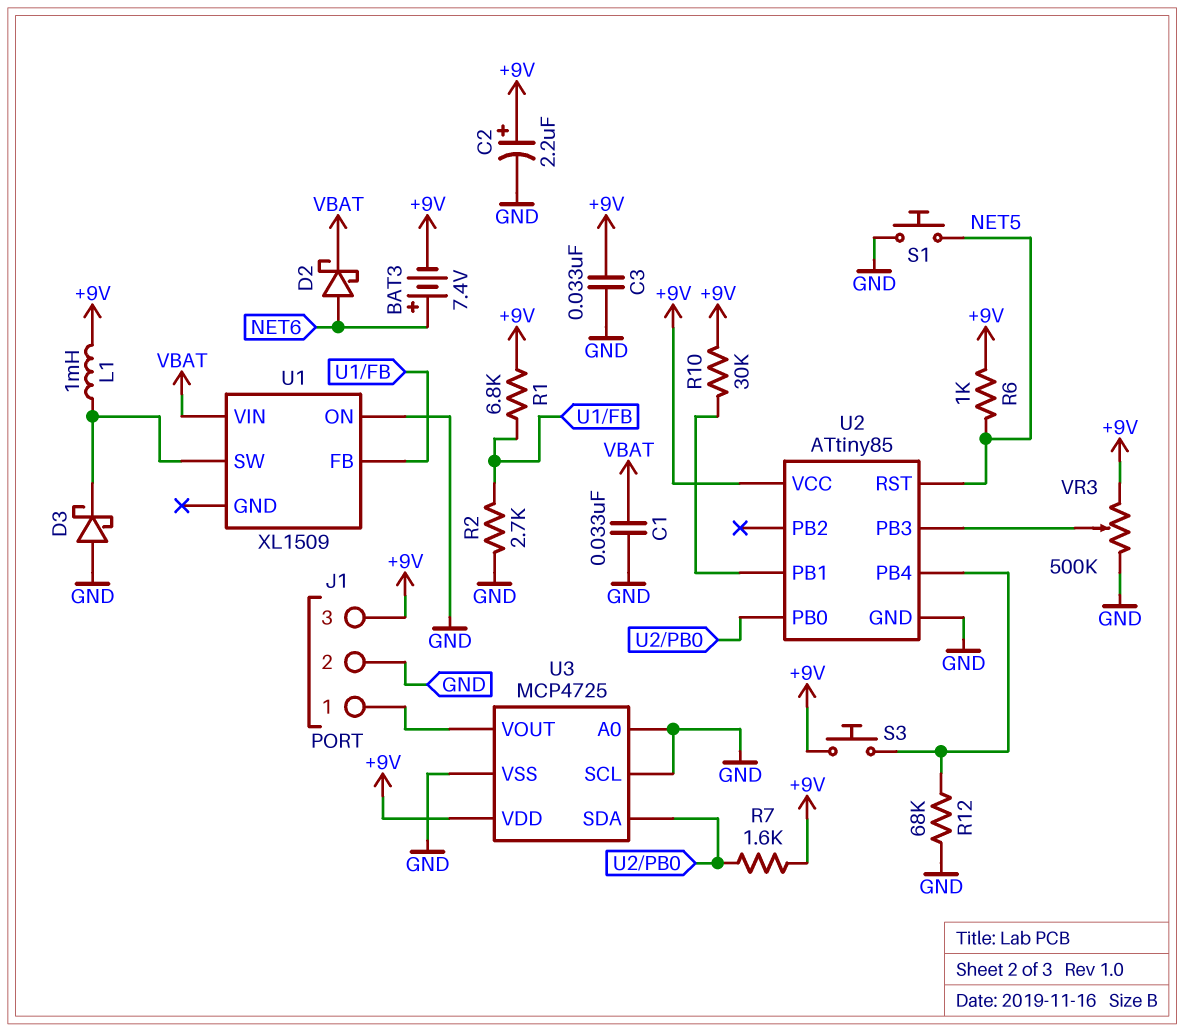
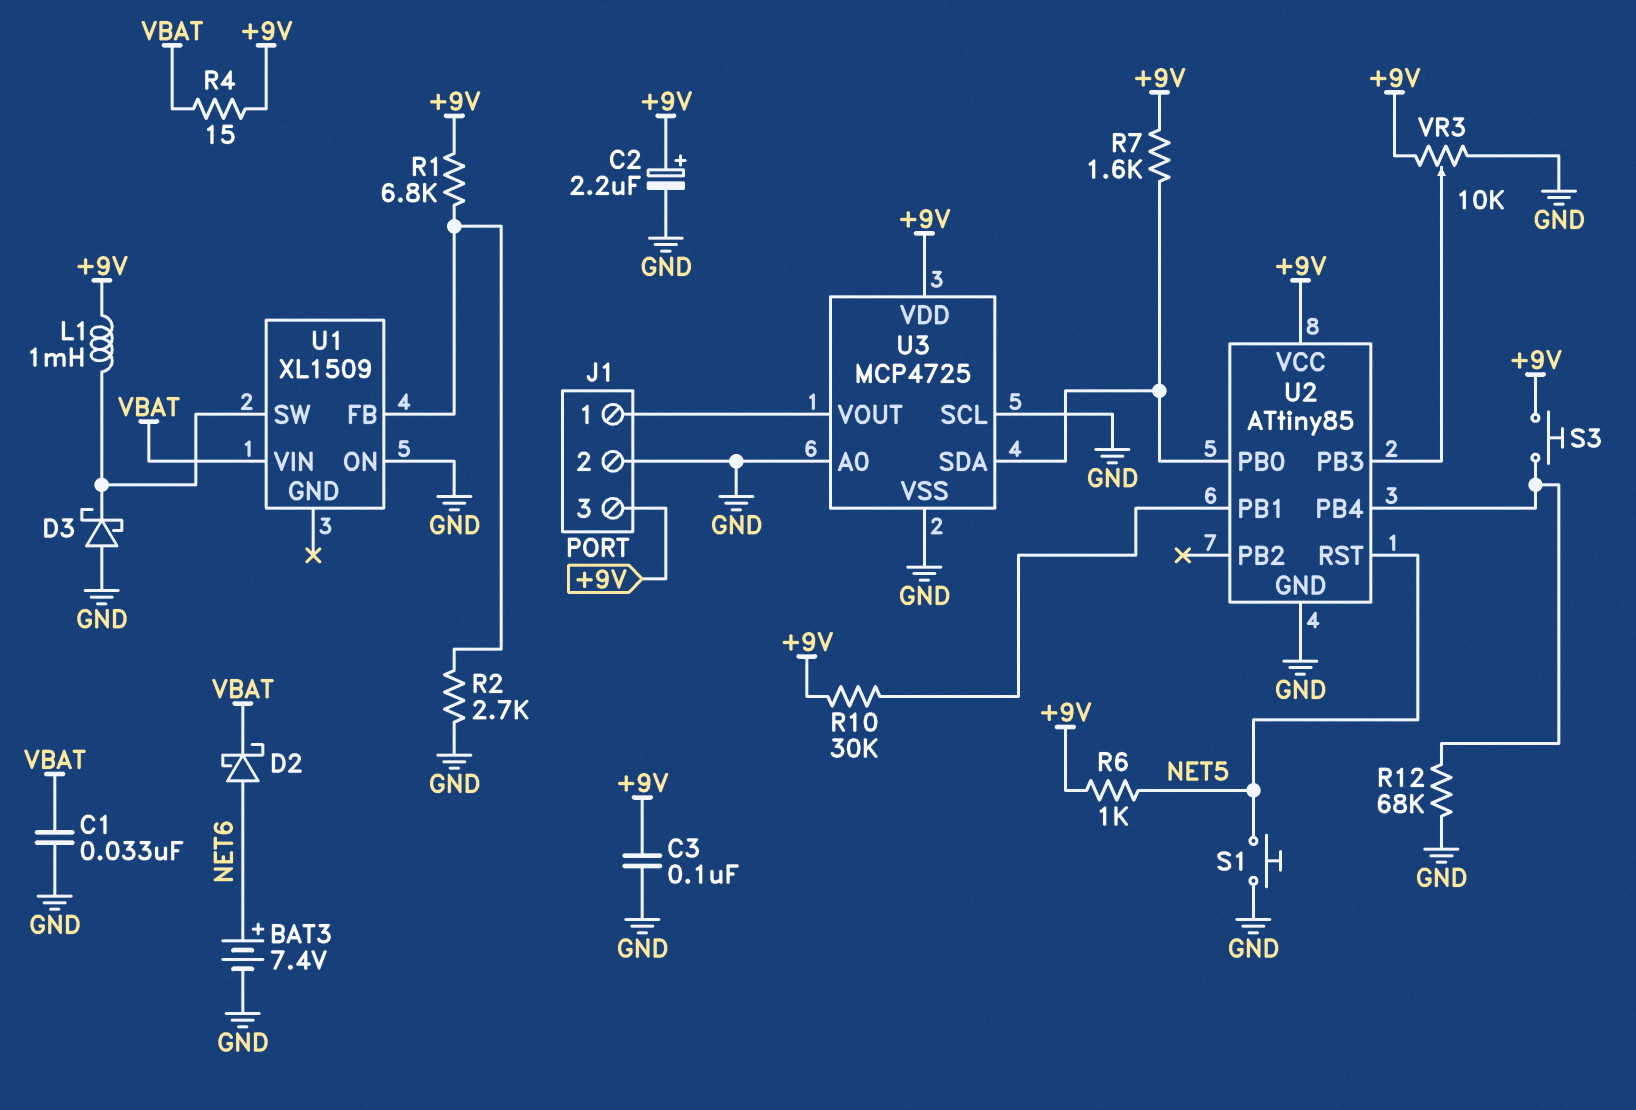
BAT3: 7.4V (plus NET6, minus +9V) -> 7.4V (plus NET6, minus GND)
C3: 33nF (+9V, GND) -> 100nF (+9V, GND)
R4: none -> 15 (+9V, VBAT)
VR3: 500k (+9V, GND, wiper U2/PB3) -> 10k (+9V, GND, wiper U2/PB3)

